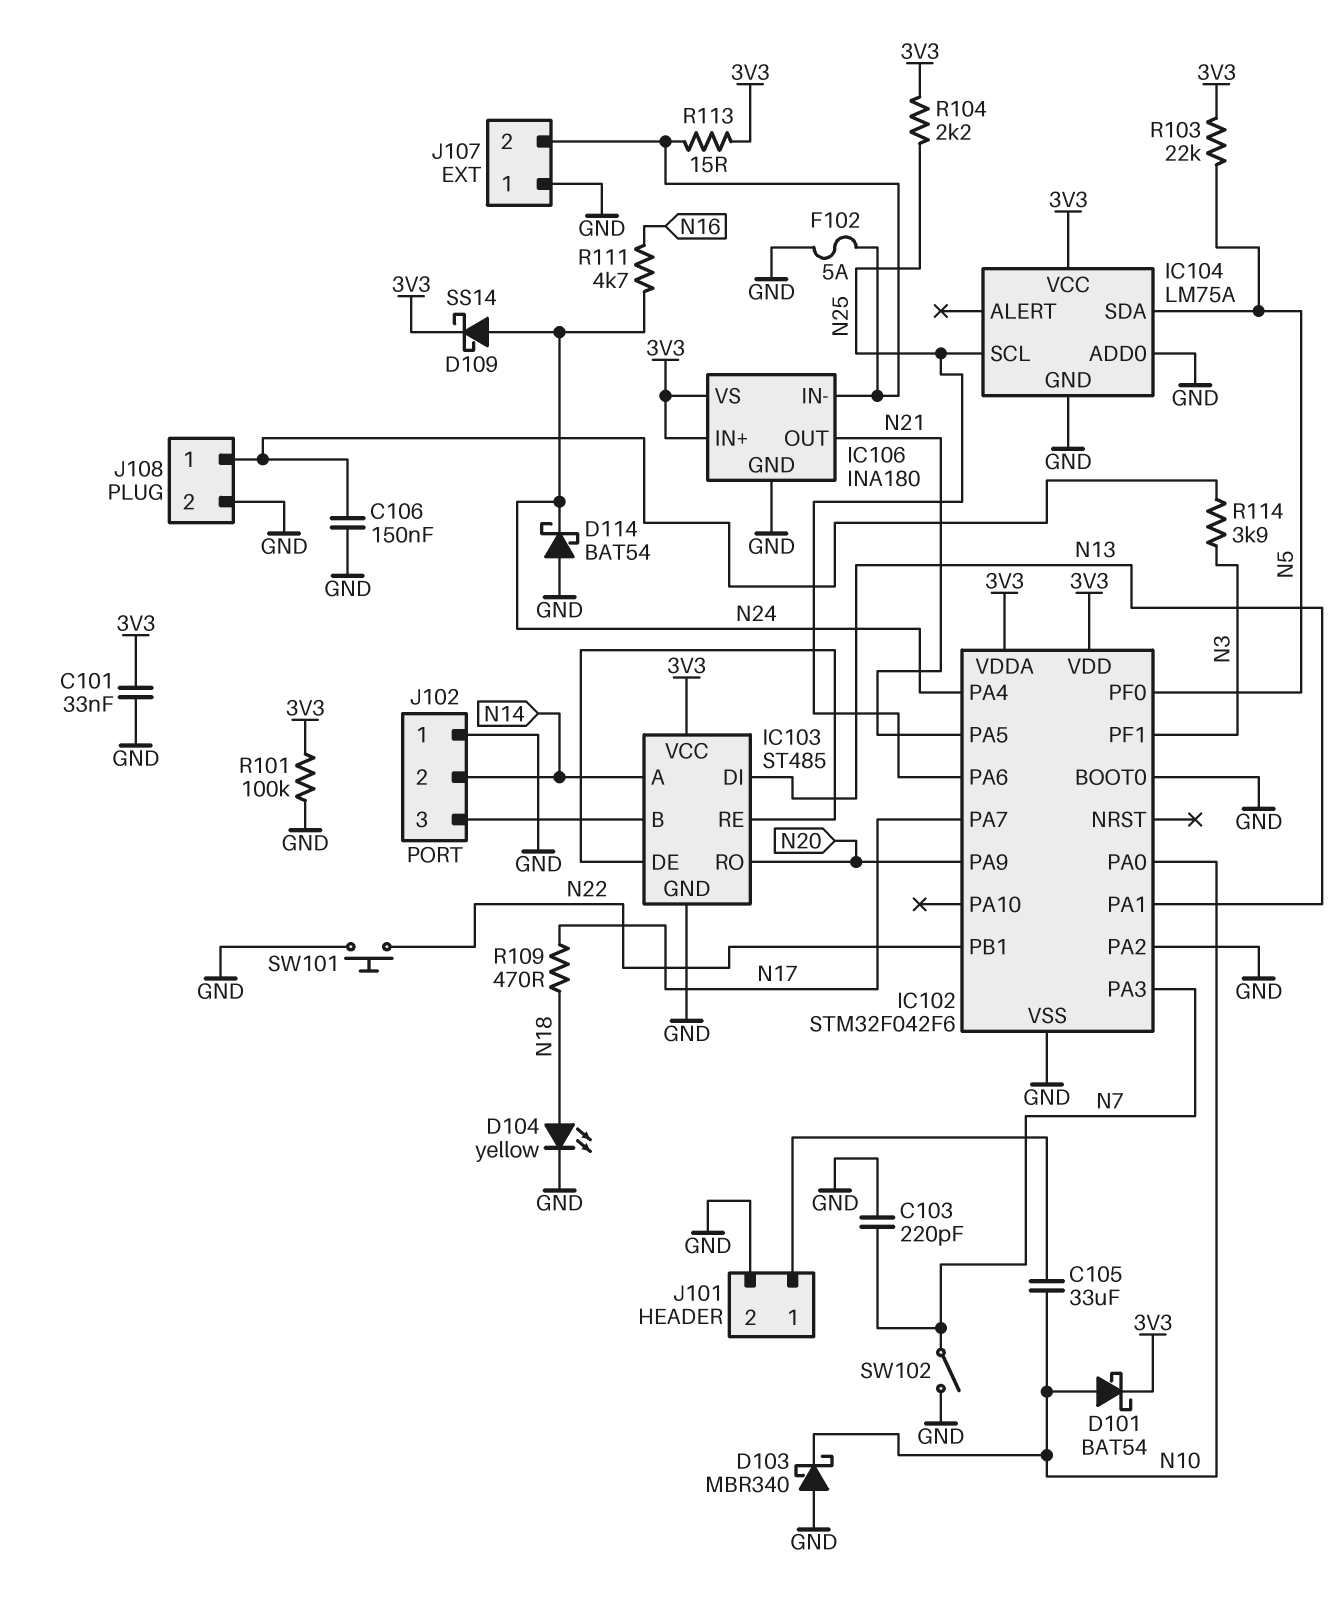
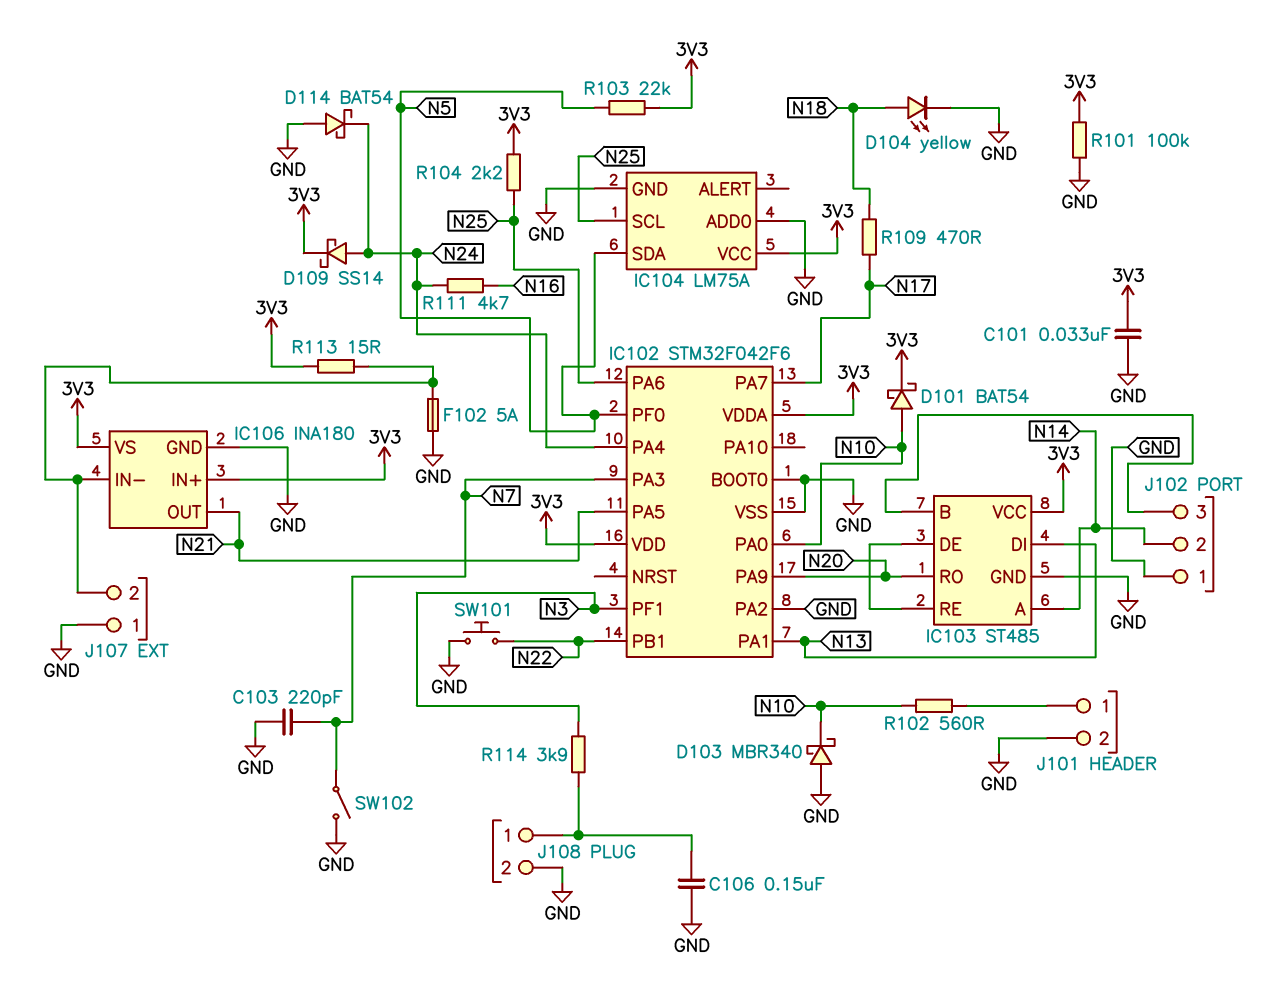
C105: 33uF (J101/1, N10) -> none
R102: none -> 560 (J101/1, N10)

